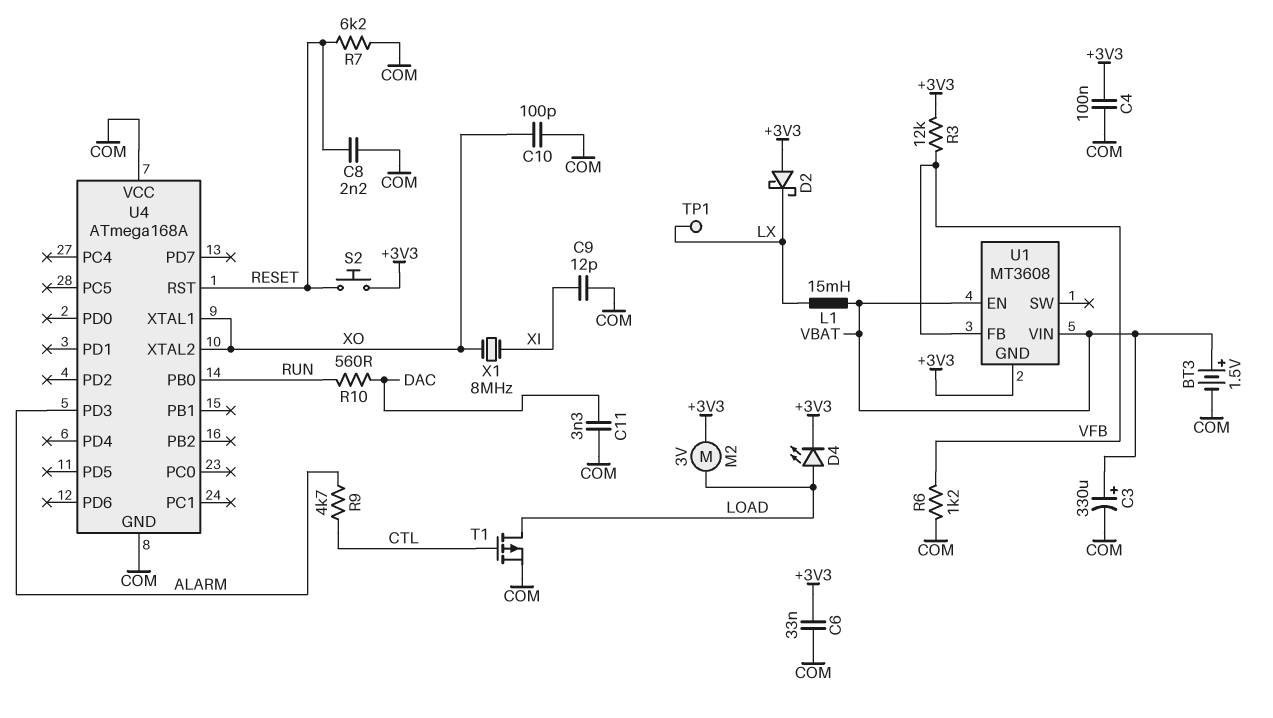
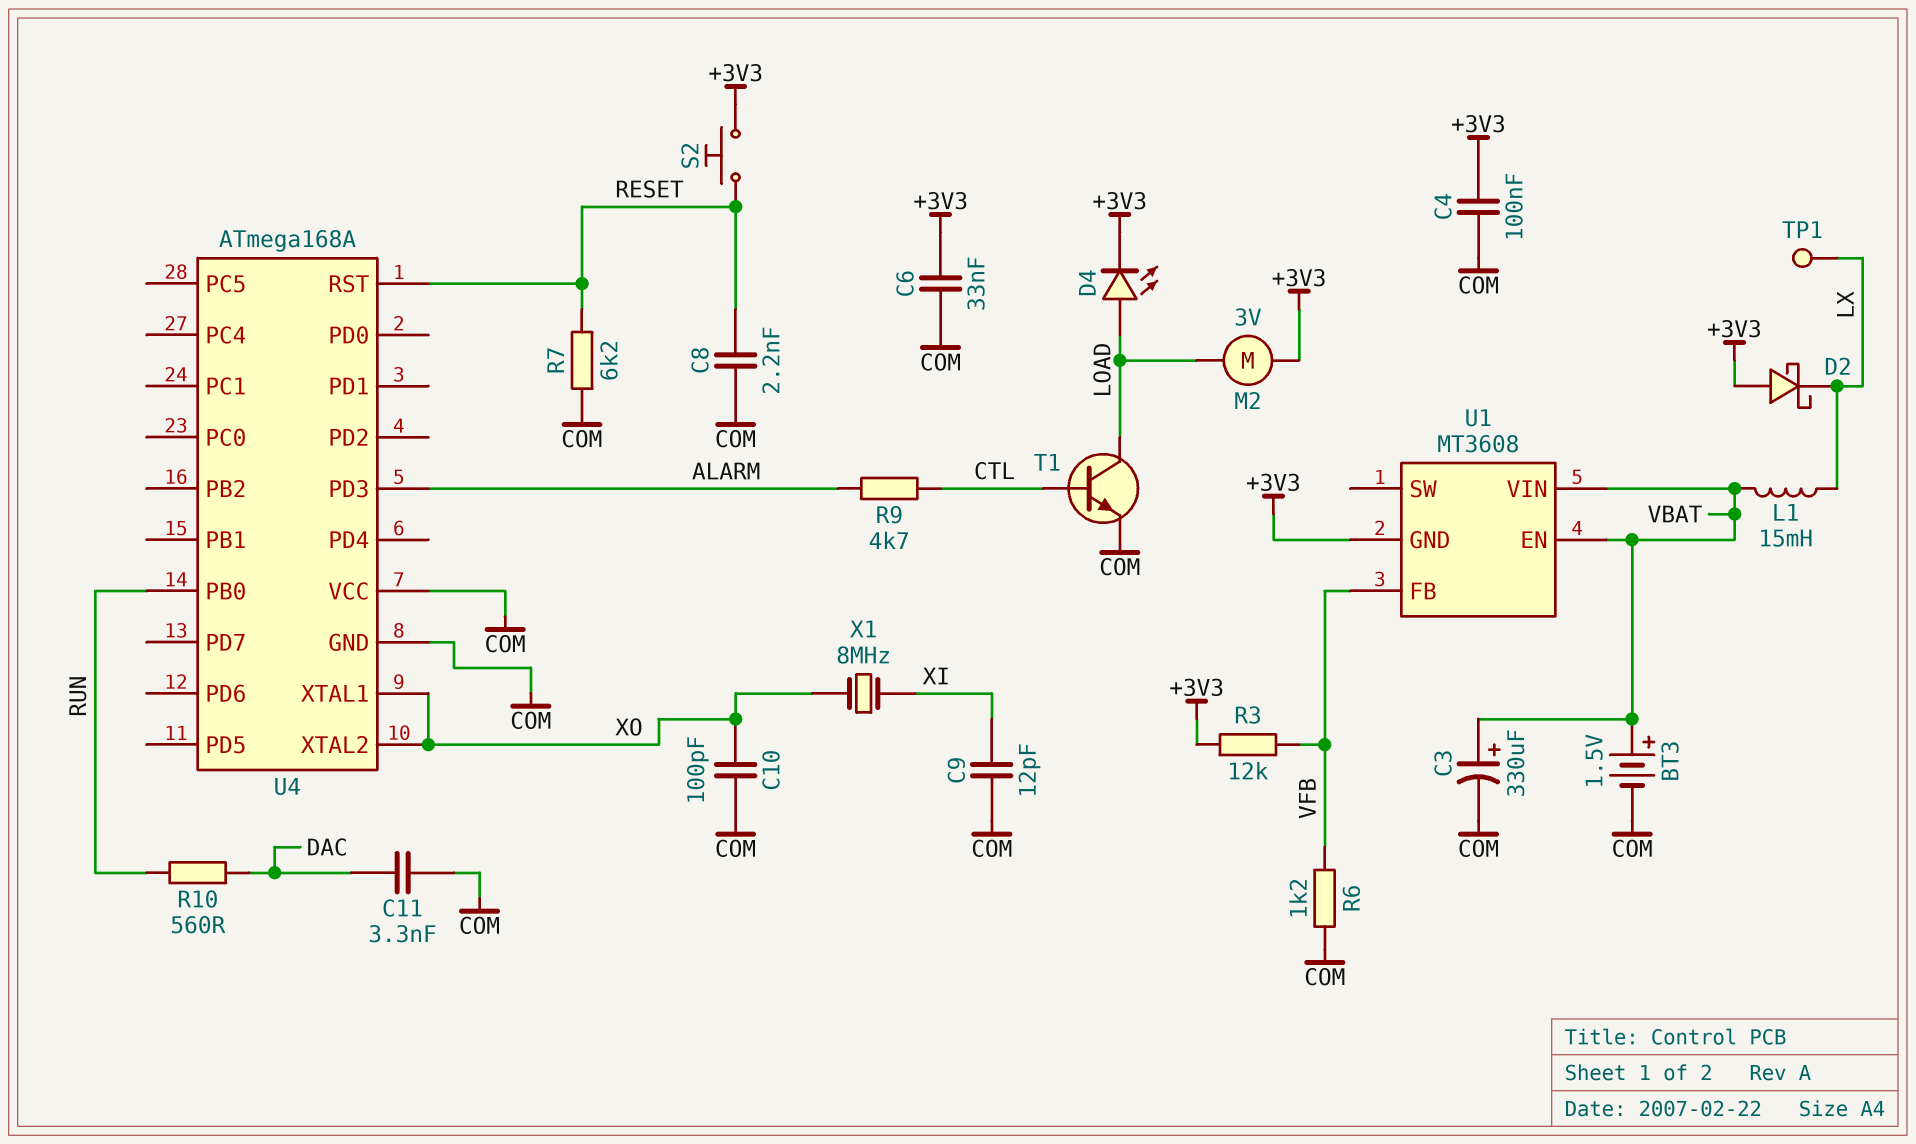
T1: PMOS (G CTL, D LOAD, S COM) -> NPN (B CTL, C LOAD, E COM)

